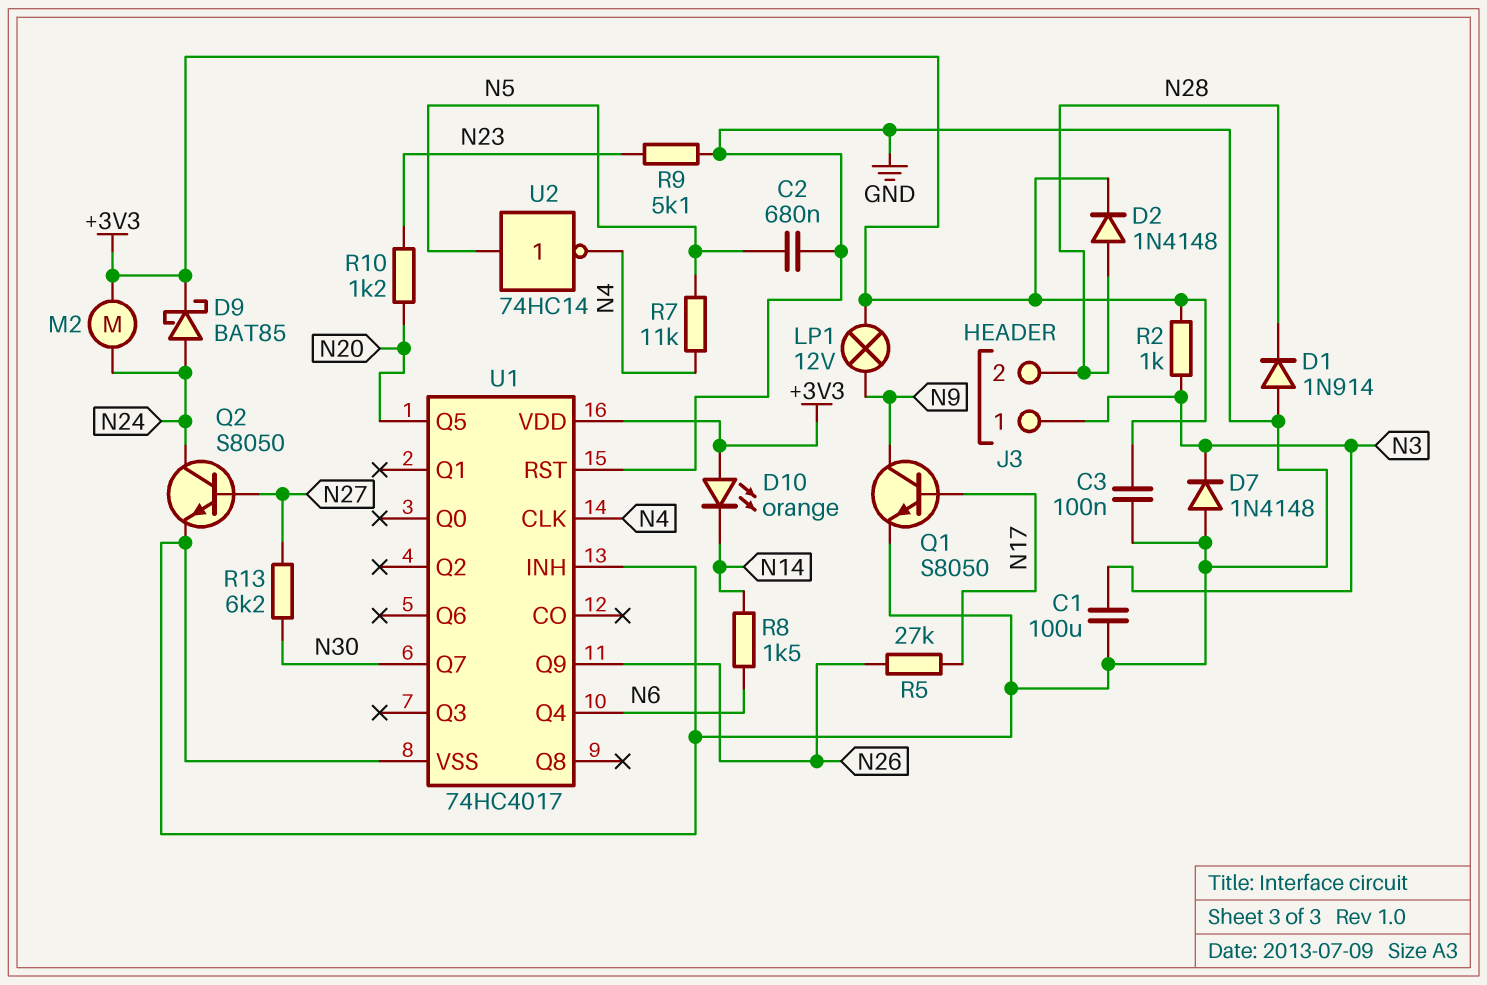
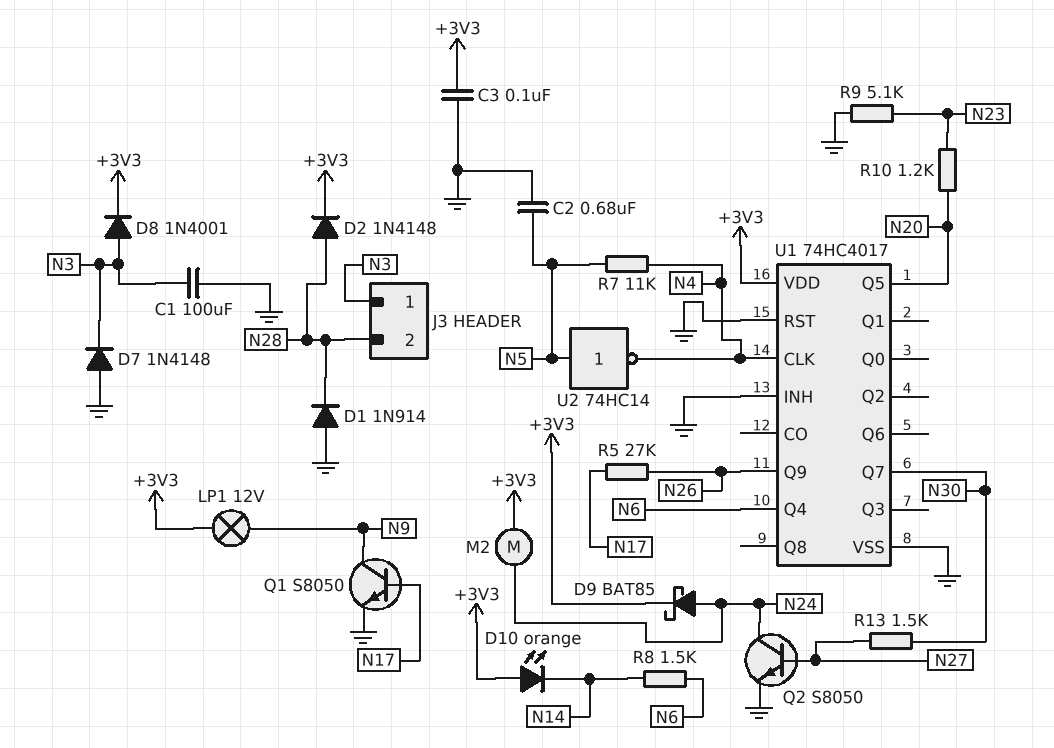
D8: none -> diode 1N4001 (A N3, K +3V3)
R2: 1k (+3V3, N3) -> none
R13: 6.2k (N27, N30) -> 1.5k (N27, N30)

